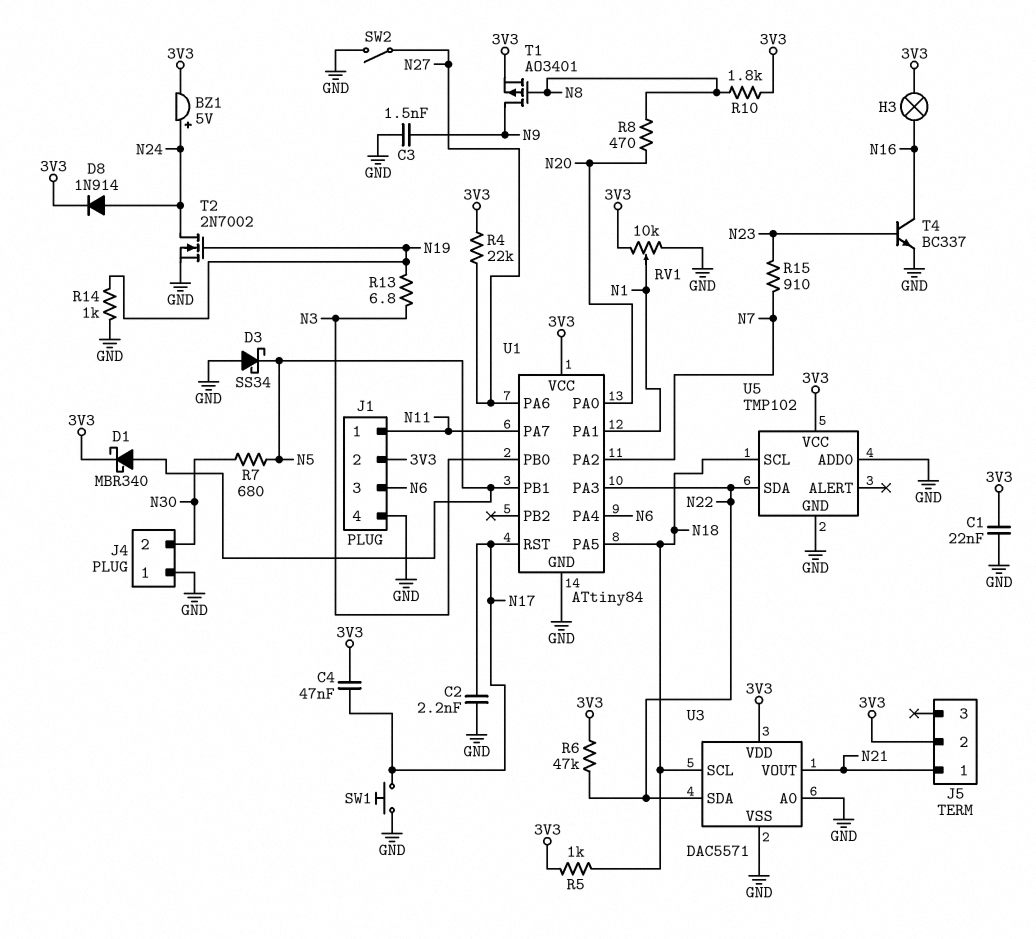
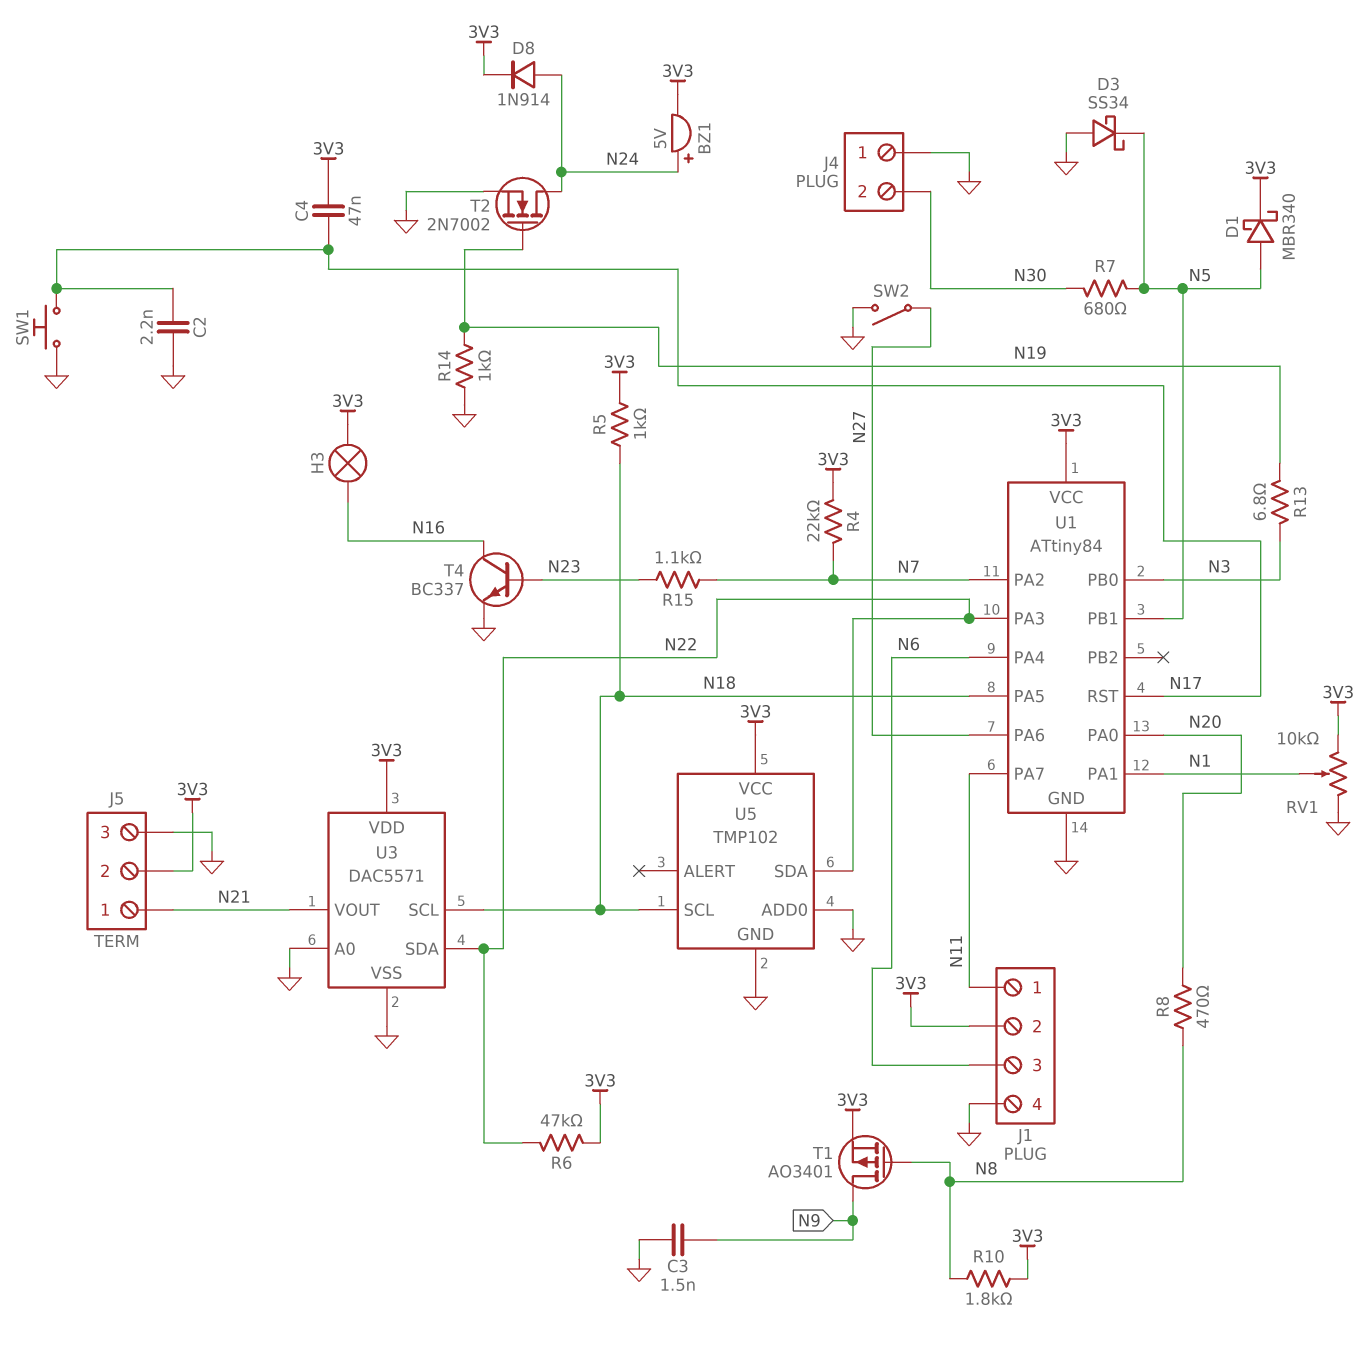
C1: 22nF (3V3, GND) -> none
J5 pin 3: none -> GND
R4: 22k (3V3, N27) -> 22k (3V3, N7)
R15: 910 (N7, N23) -> 1.1k (N7, N23)

